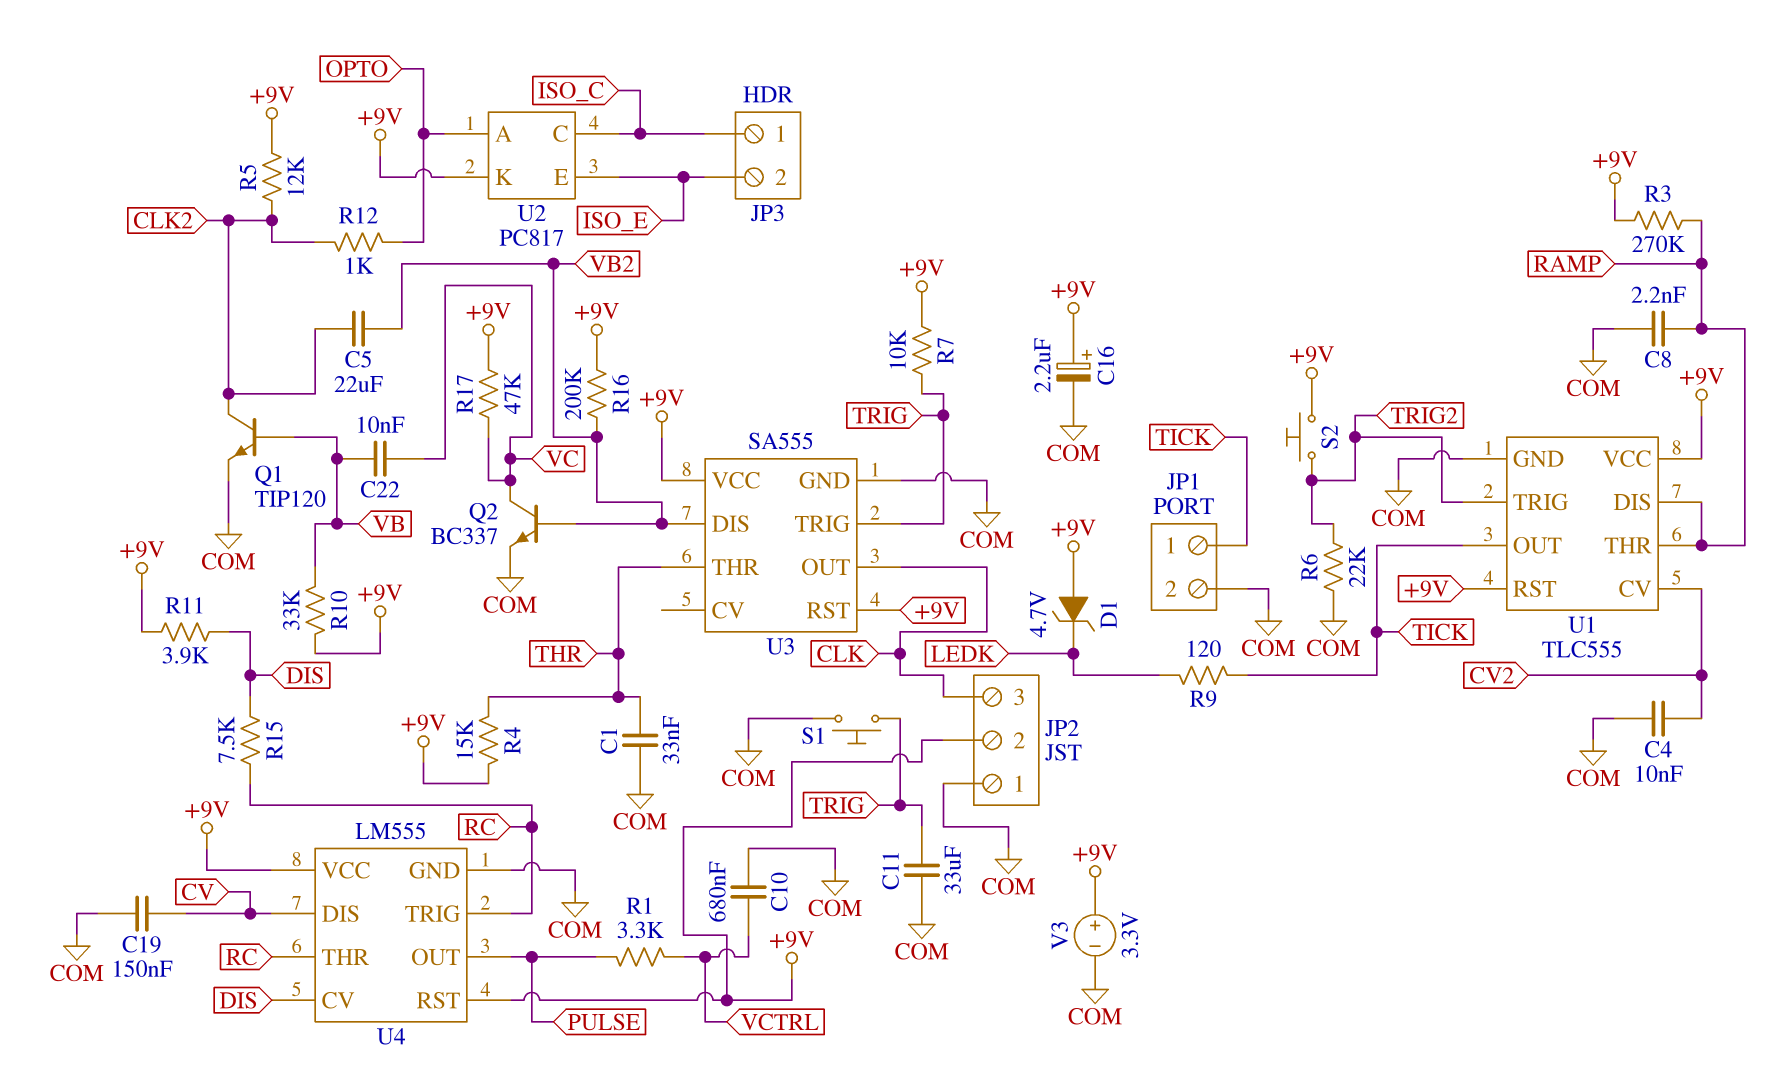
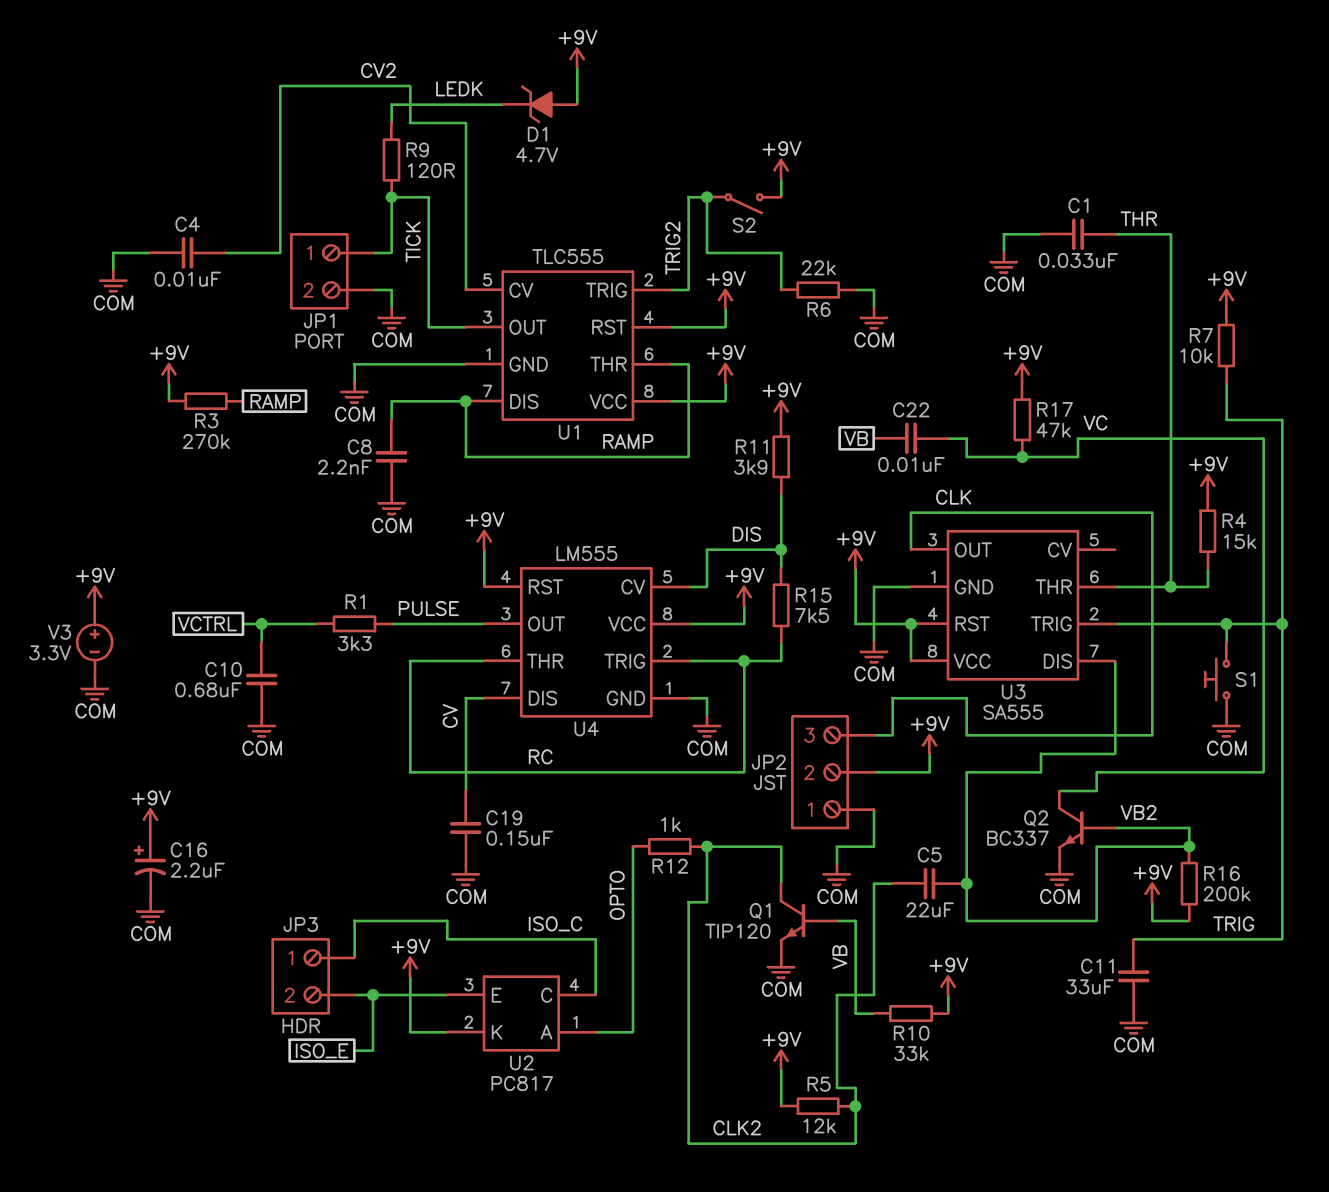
S2: button (+9V, TRIG2) -> switch (+9V, TRIG2)

